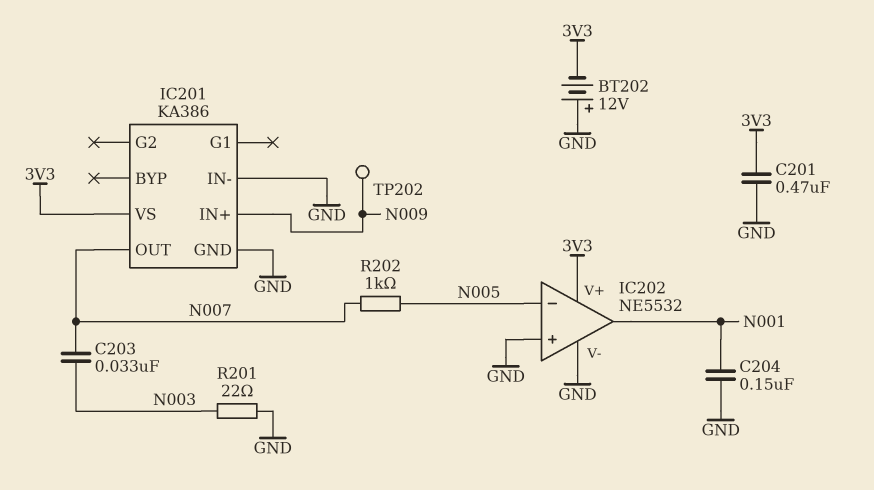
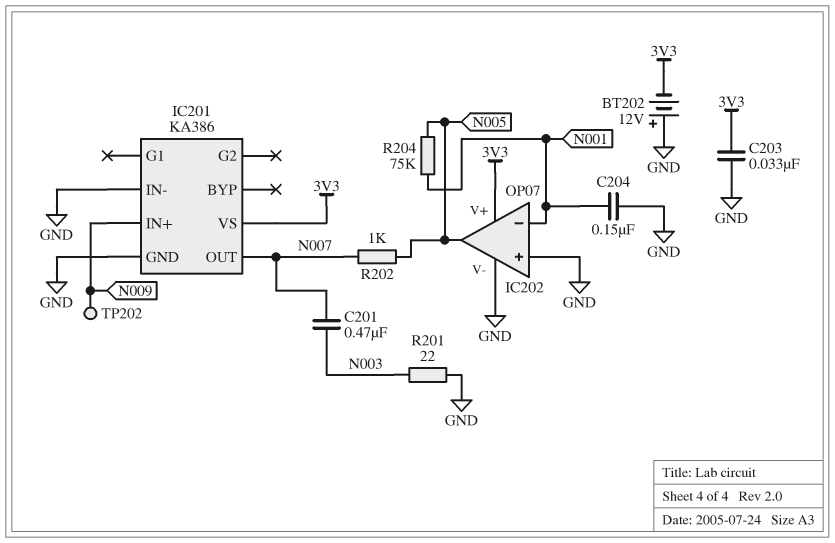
C201: 470nF (3V3, GND) -> 470nF (N003, N007)
C203: 33nF (N003, N007) -> 33nF (3V3, GND)
IC202: NE5532 -> OP07
IC202 pin in-: N005 -> N001
IC202 pin out: N001 -> N005
R204: none -> 75k (N001, N005)

